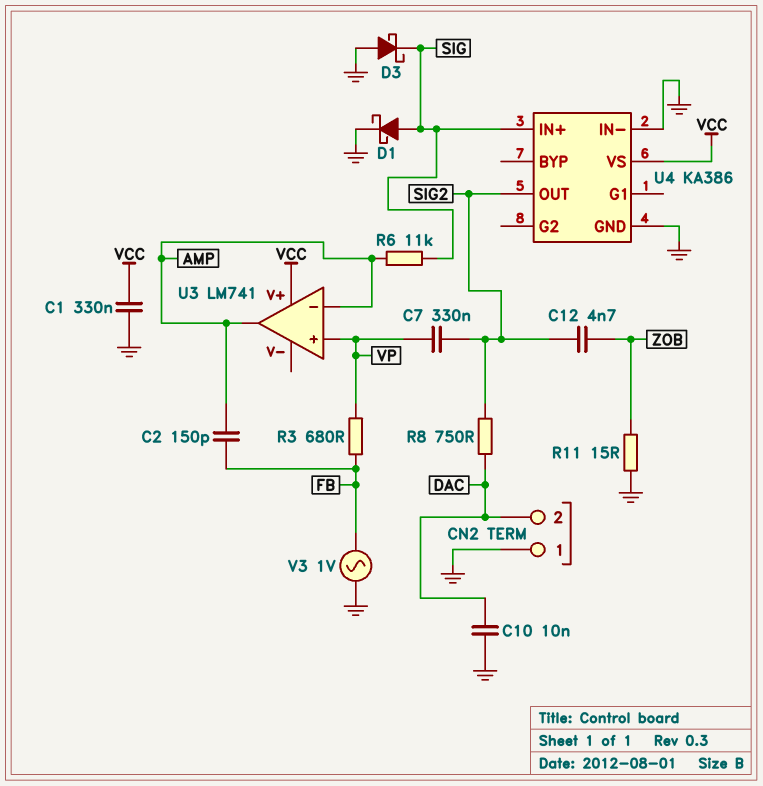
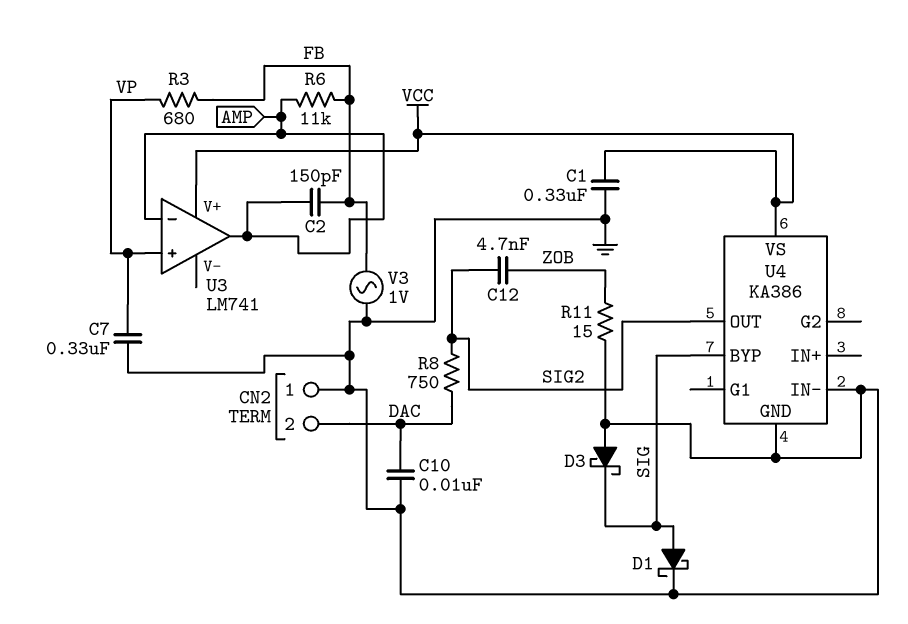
C7: 330nF (SIG2, VP) -> 330nF (GND, VP)
R6: 11k (AMP, SIG) -> 11k (AMP, FB)
U4 pin BYP: none -> SIG
U4 pin IN+: SIG -> none

